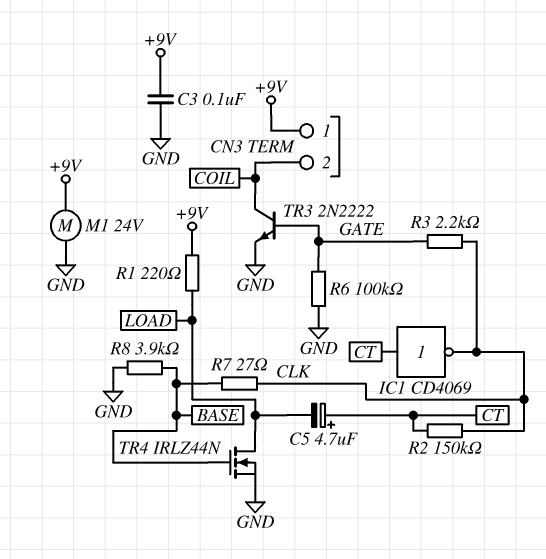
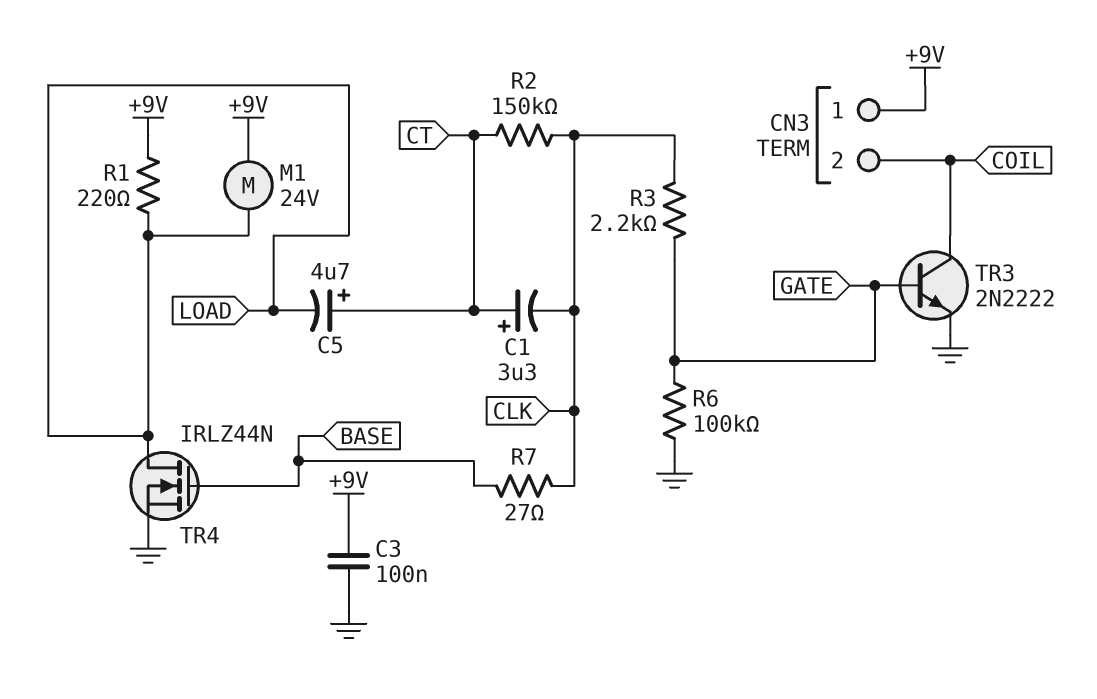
C1: none -> 3.3uF (plus CT, minus CLK)
IC1: NOT CD4069 (in CT, out CLK) -> none
M1: motor 24V (+9V, GND) -> motor 24V (+9V, LOAD)
R8: 3.9k (BASE, GND) -> none

